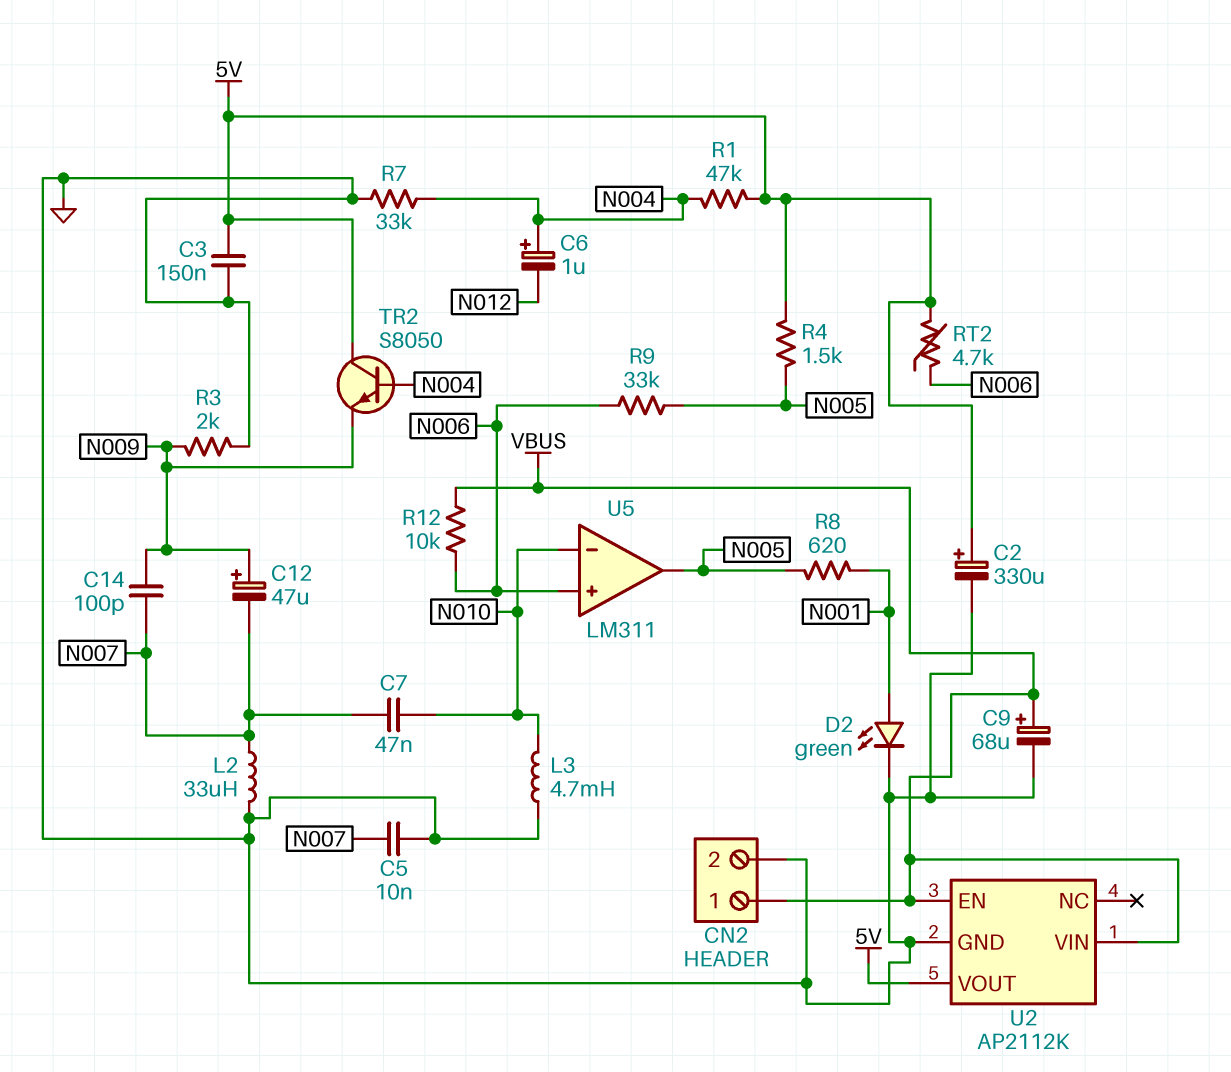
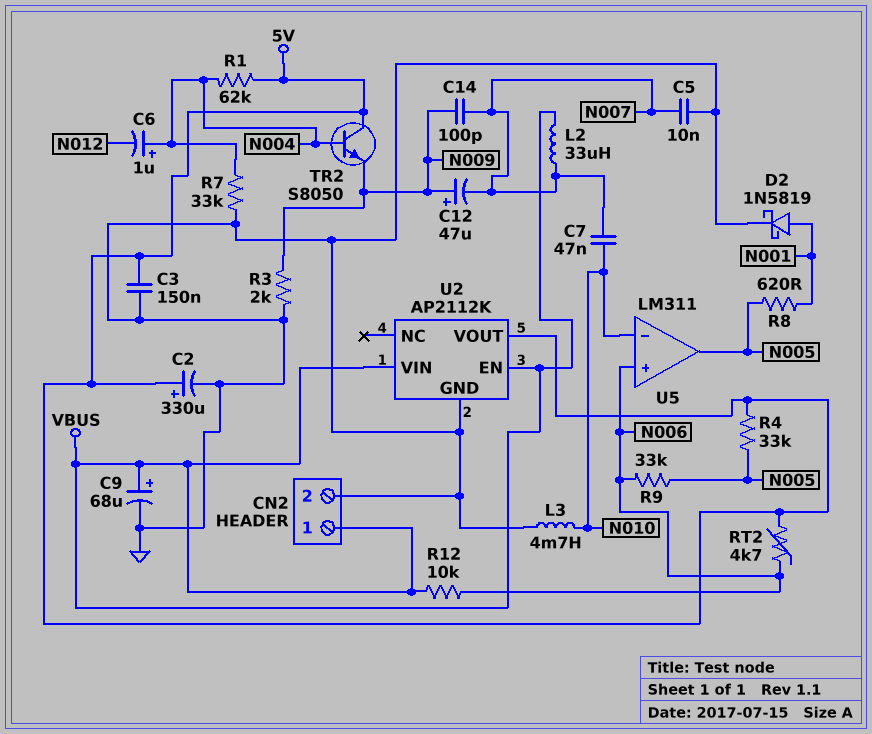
D2: LED green (A N001, K GND) -> schottky 1N5819 (A N001, K GND)
L2: 33uH (GND, N007) -> 33uH (N007, VBUS)
R1: 47k (5V, N004) -> 62k (5V, N004)
R4: 1.5k (5V, N005) -> 33k (5V, N005)

